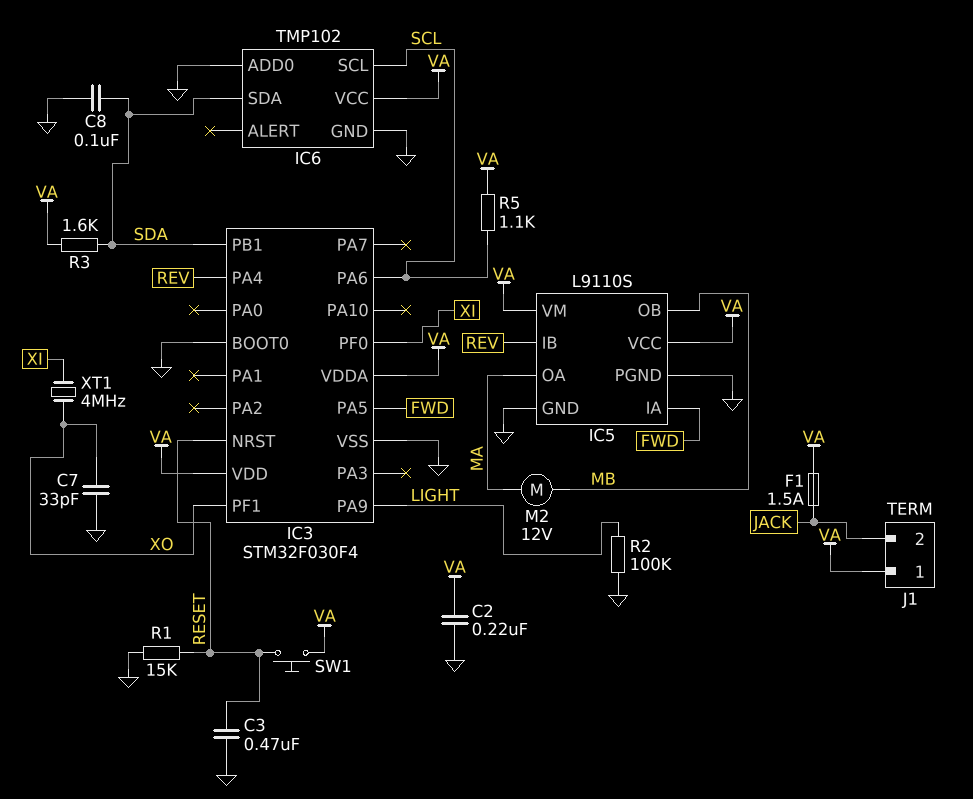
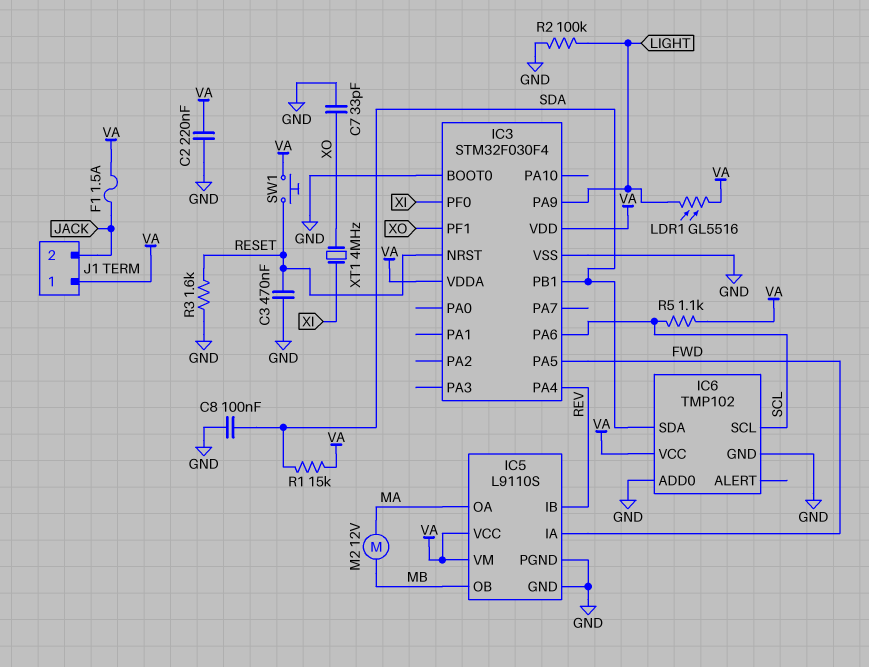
LDR1: none -> GL5516 (LIGHT, VA)
R1: 15k (GND, RESET) -> 15k (SDA, VA)
R3: 1.6k (SDA, VA) -> 1.6k (GND, RESET)

